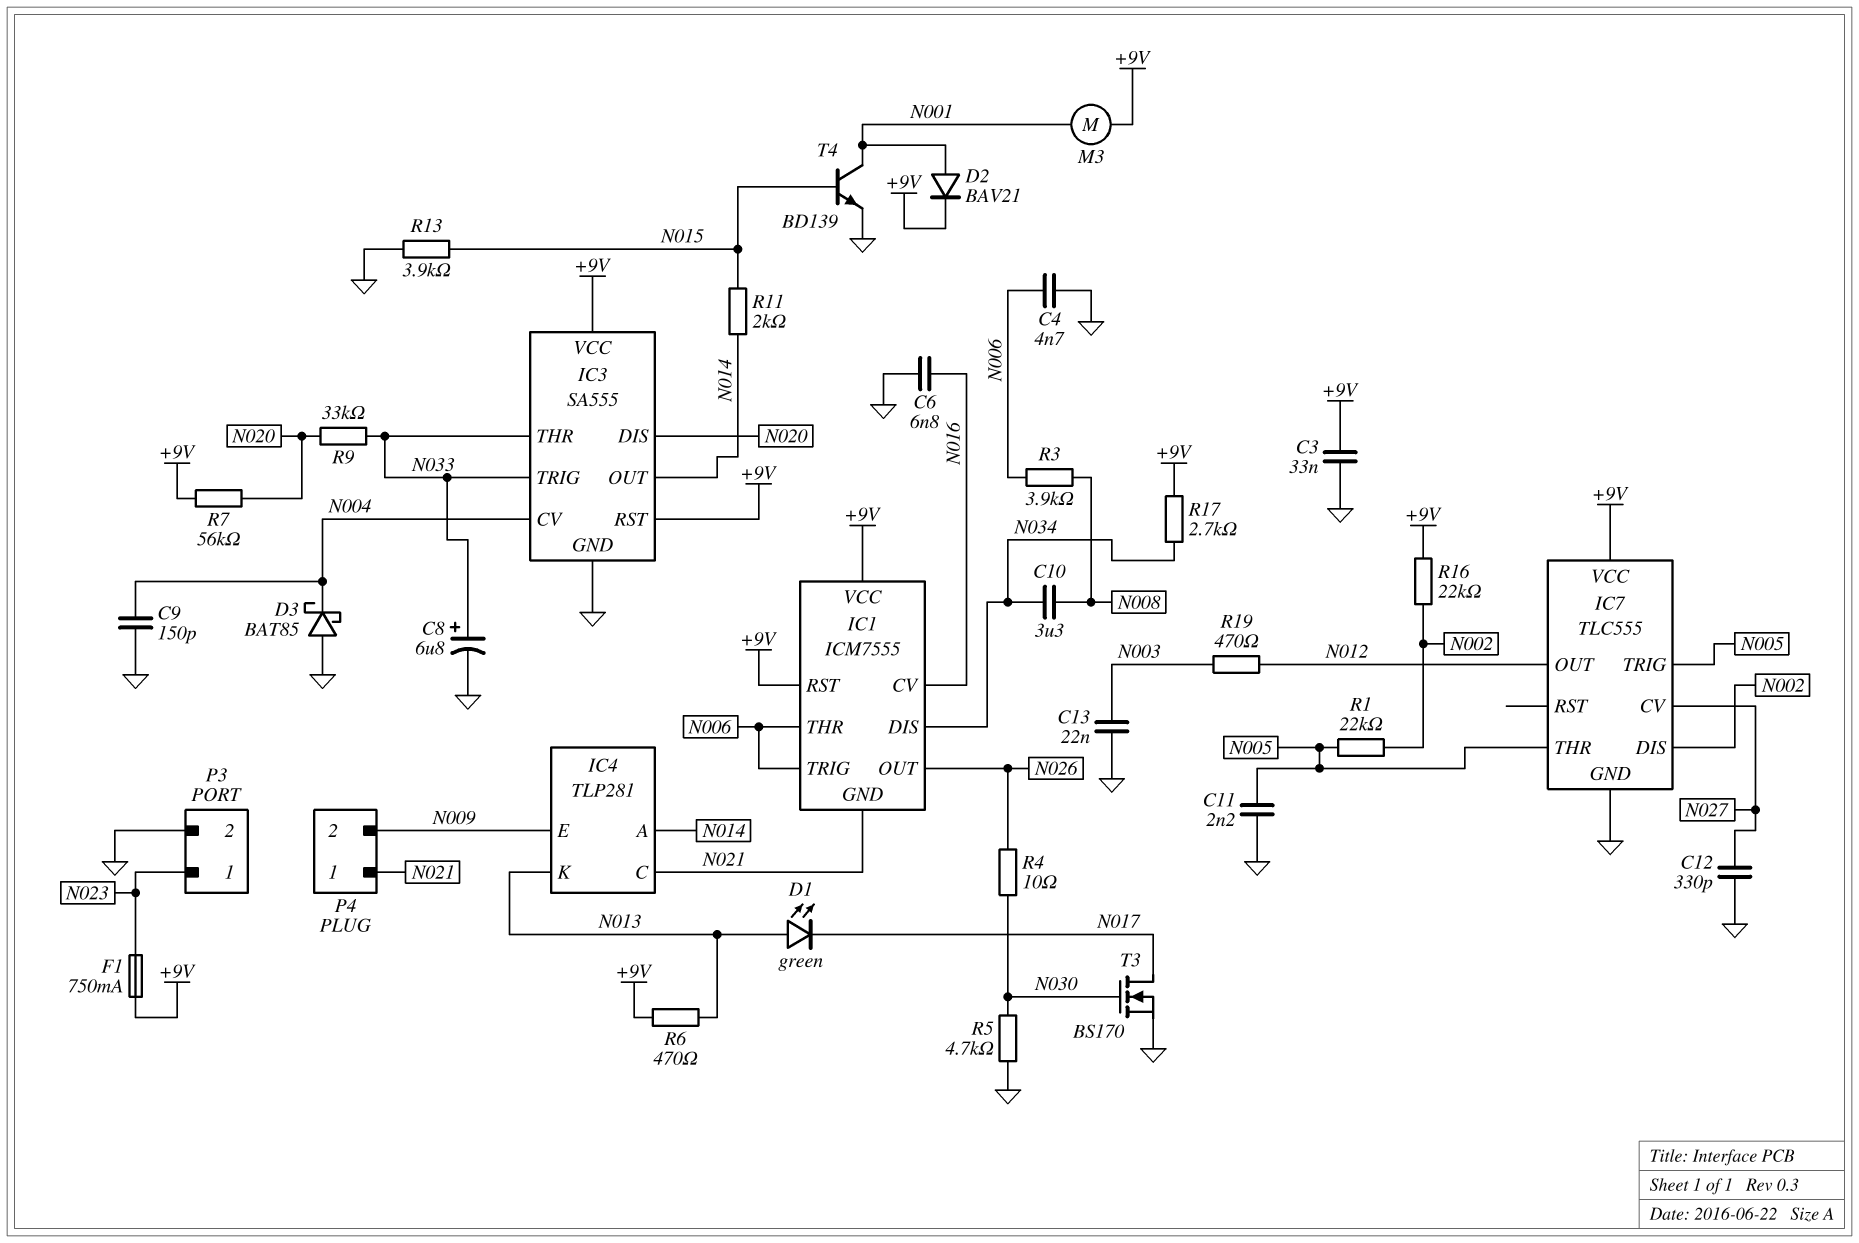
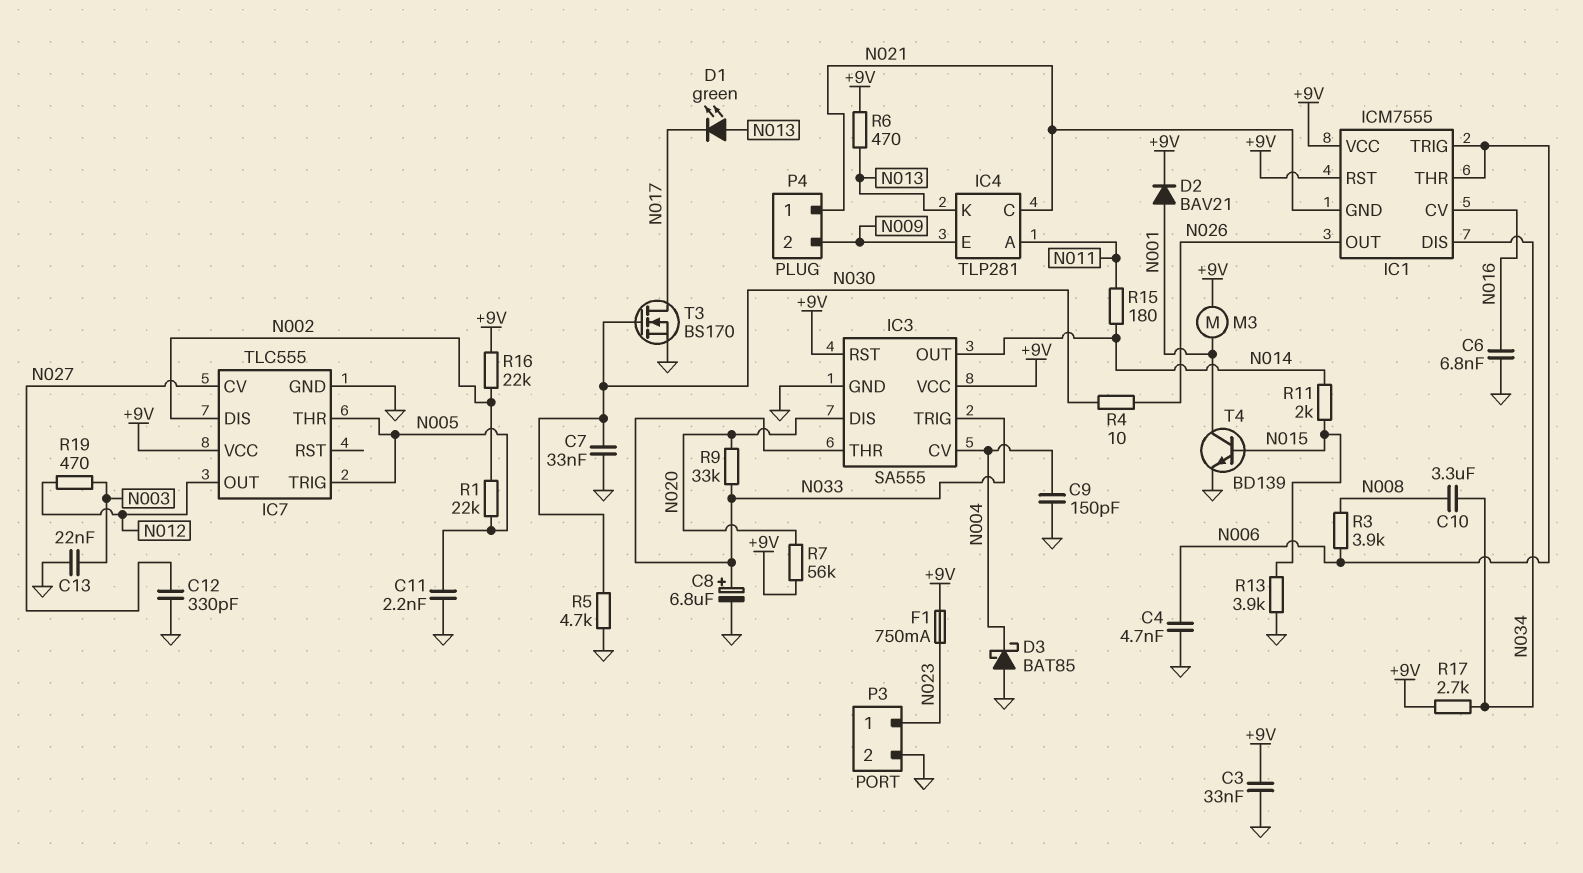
C7: none -> 33nF (GND, N030)
IC4 pin A: N014 -> N011
R15: none -> 180 (N011, N014)

